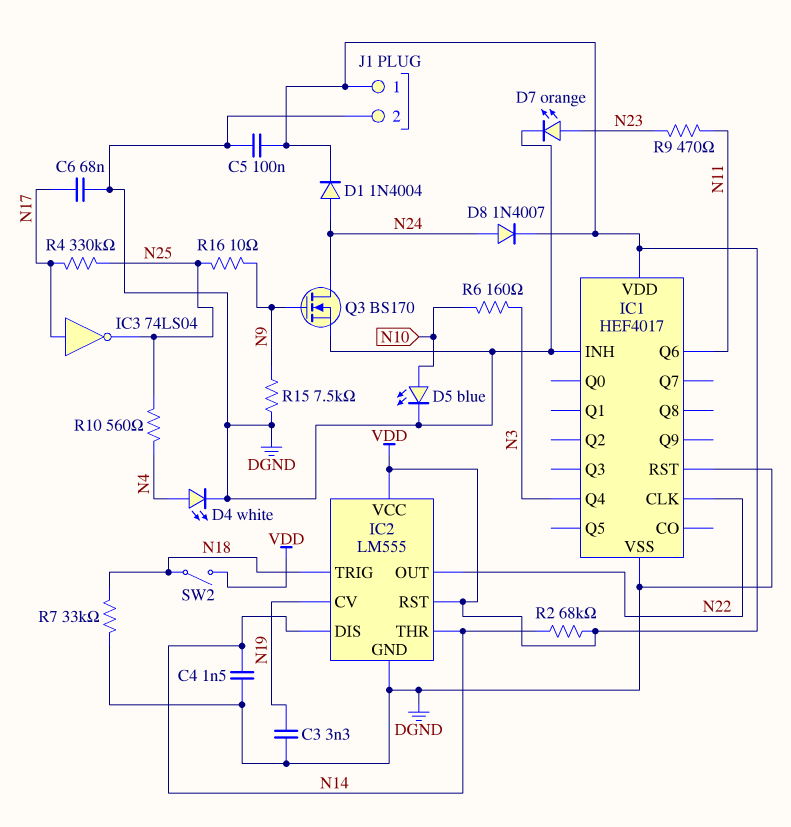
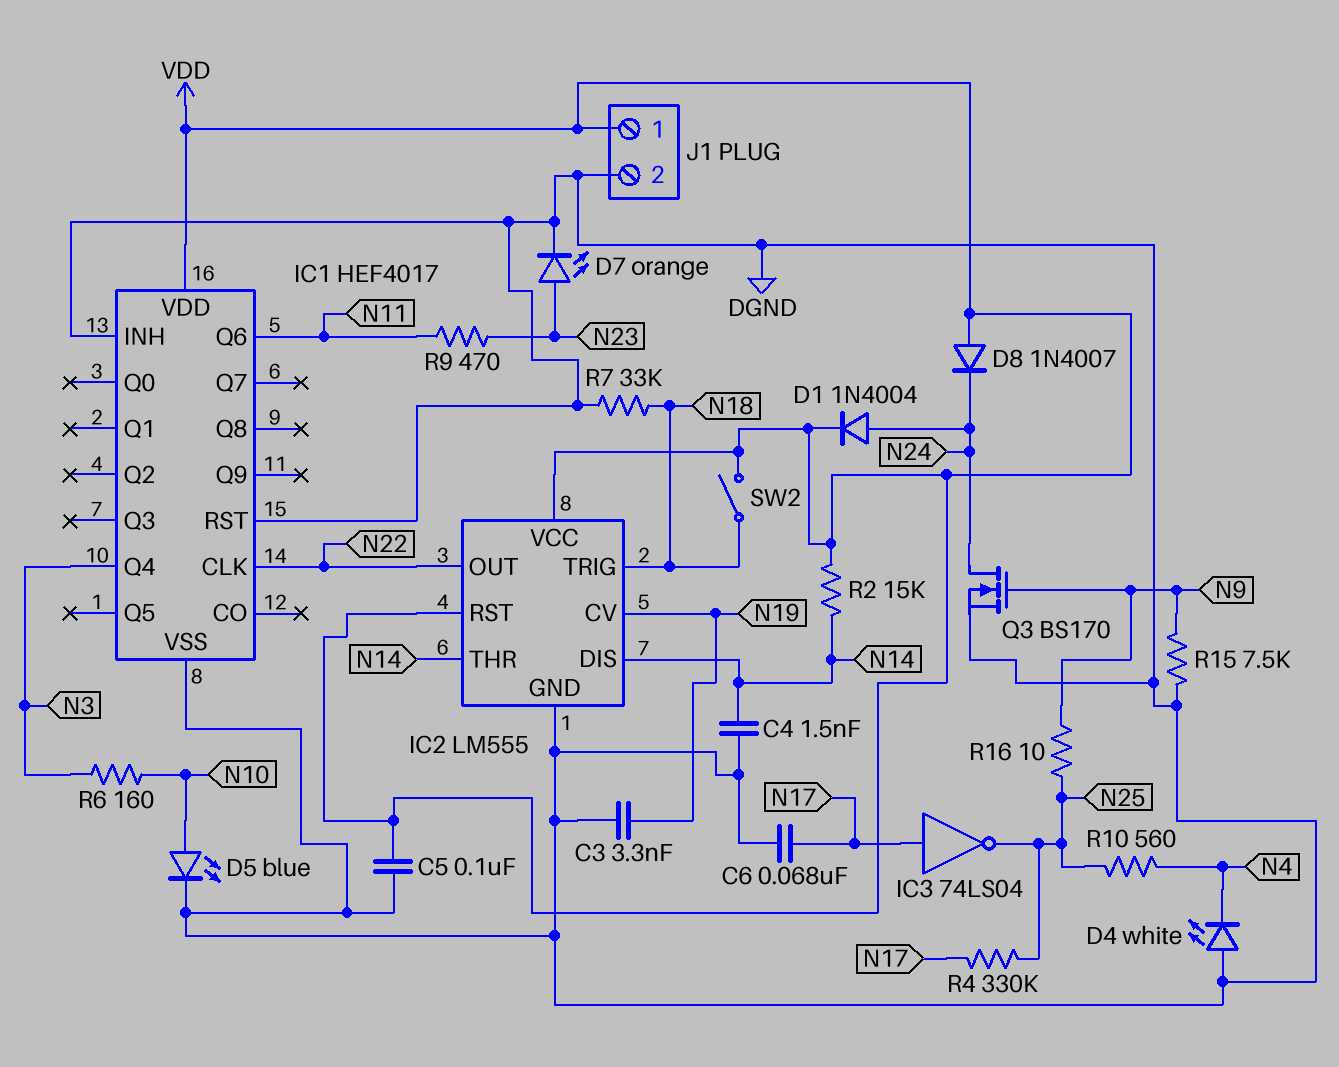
D4: LED white (A N4, K DGND) -> LED white (A DGND, K N4)
D8: diode 1N4007 (A N24, K VDD) -> diode 1N4007 (A VDD, K N24)
R2: 68k (N14, VDD) -> 15k (N14, VDD)

